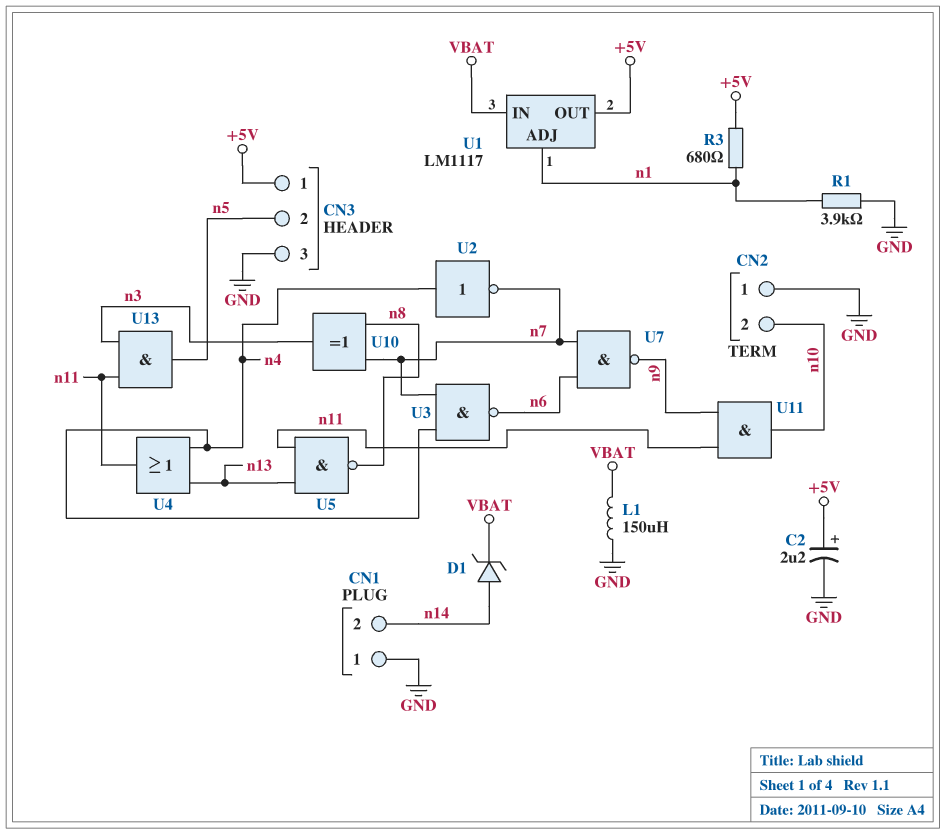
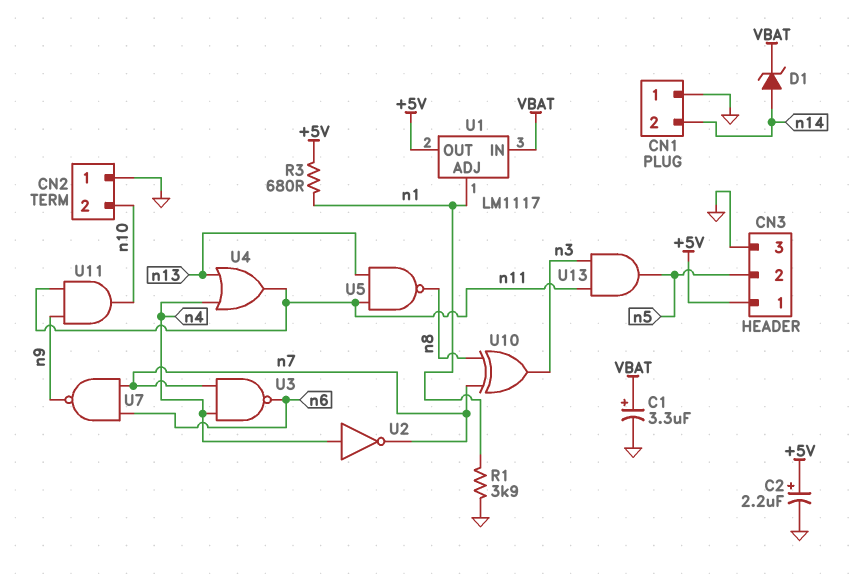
C1: none -> 3.3uF (plus VBAT, minus GND)
L1: 150uH (GND, VBAT) -> none

